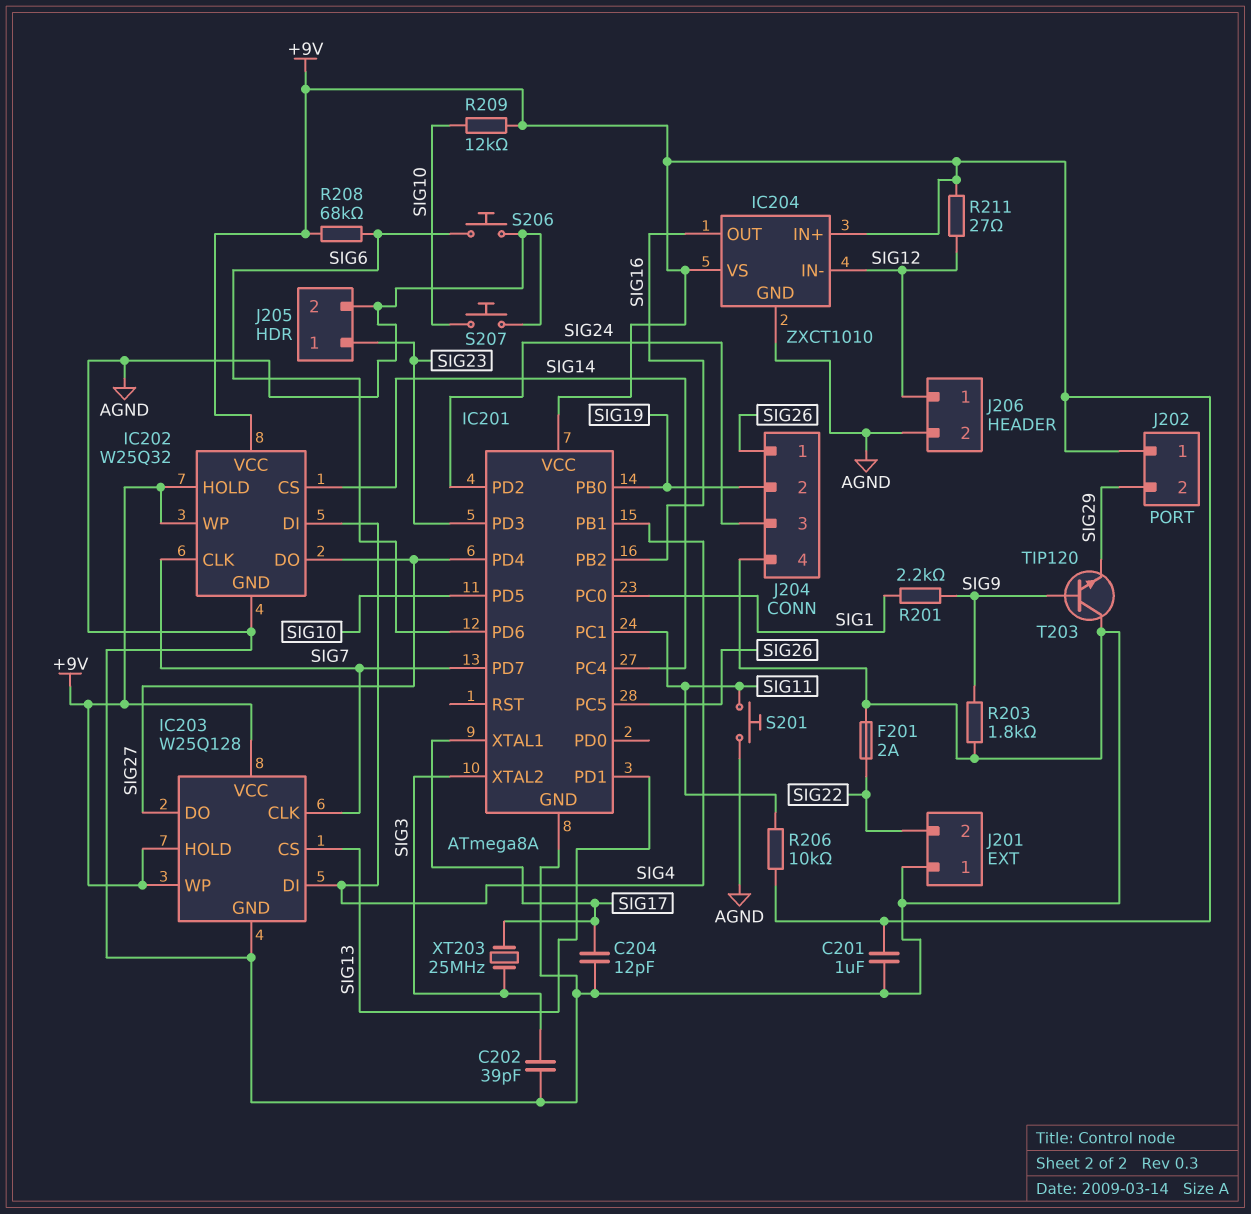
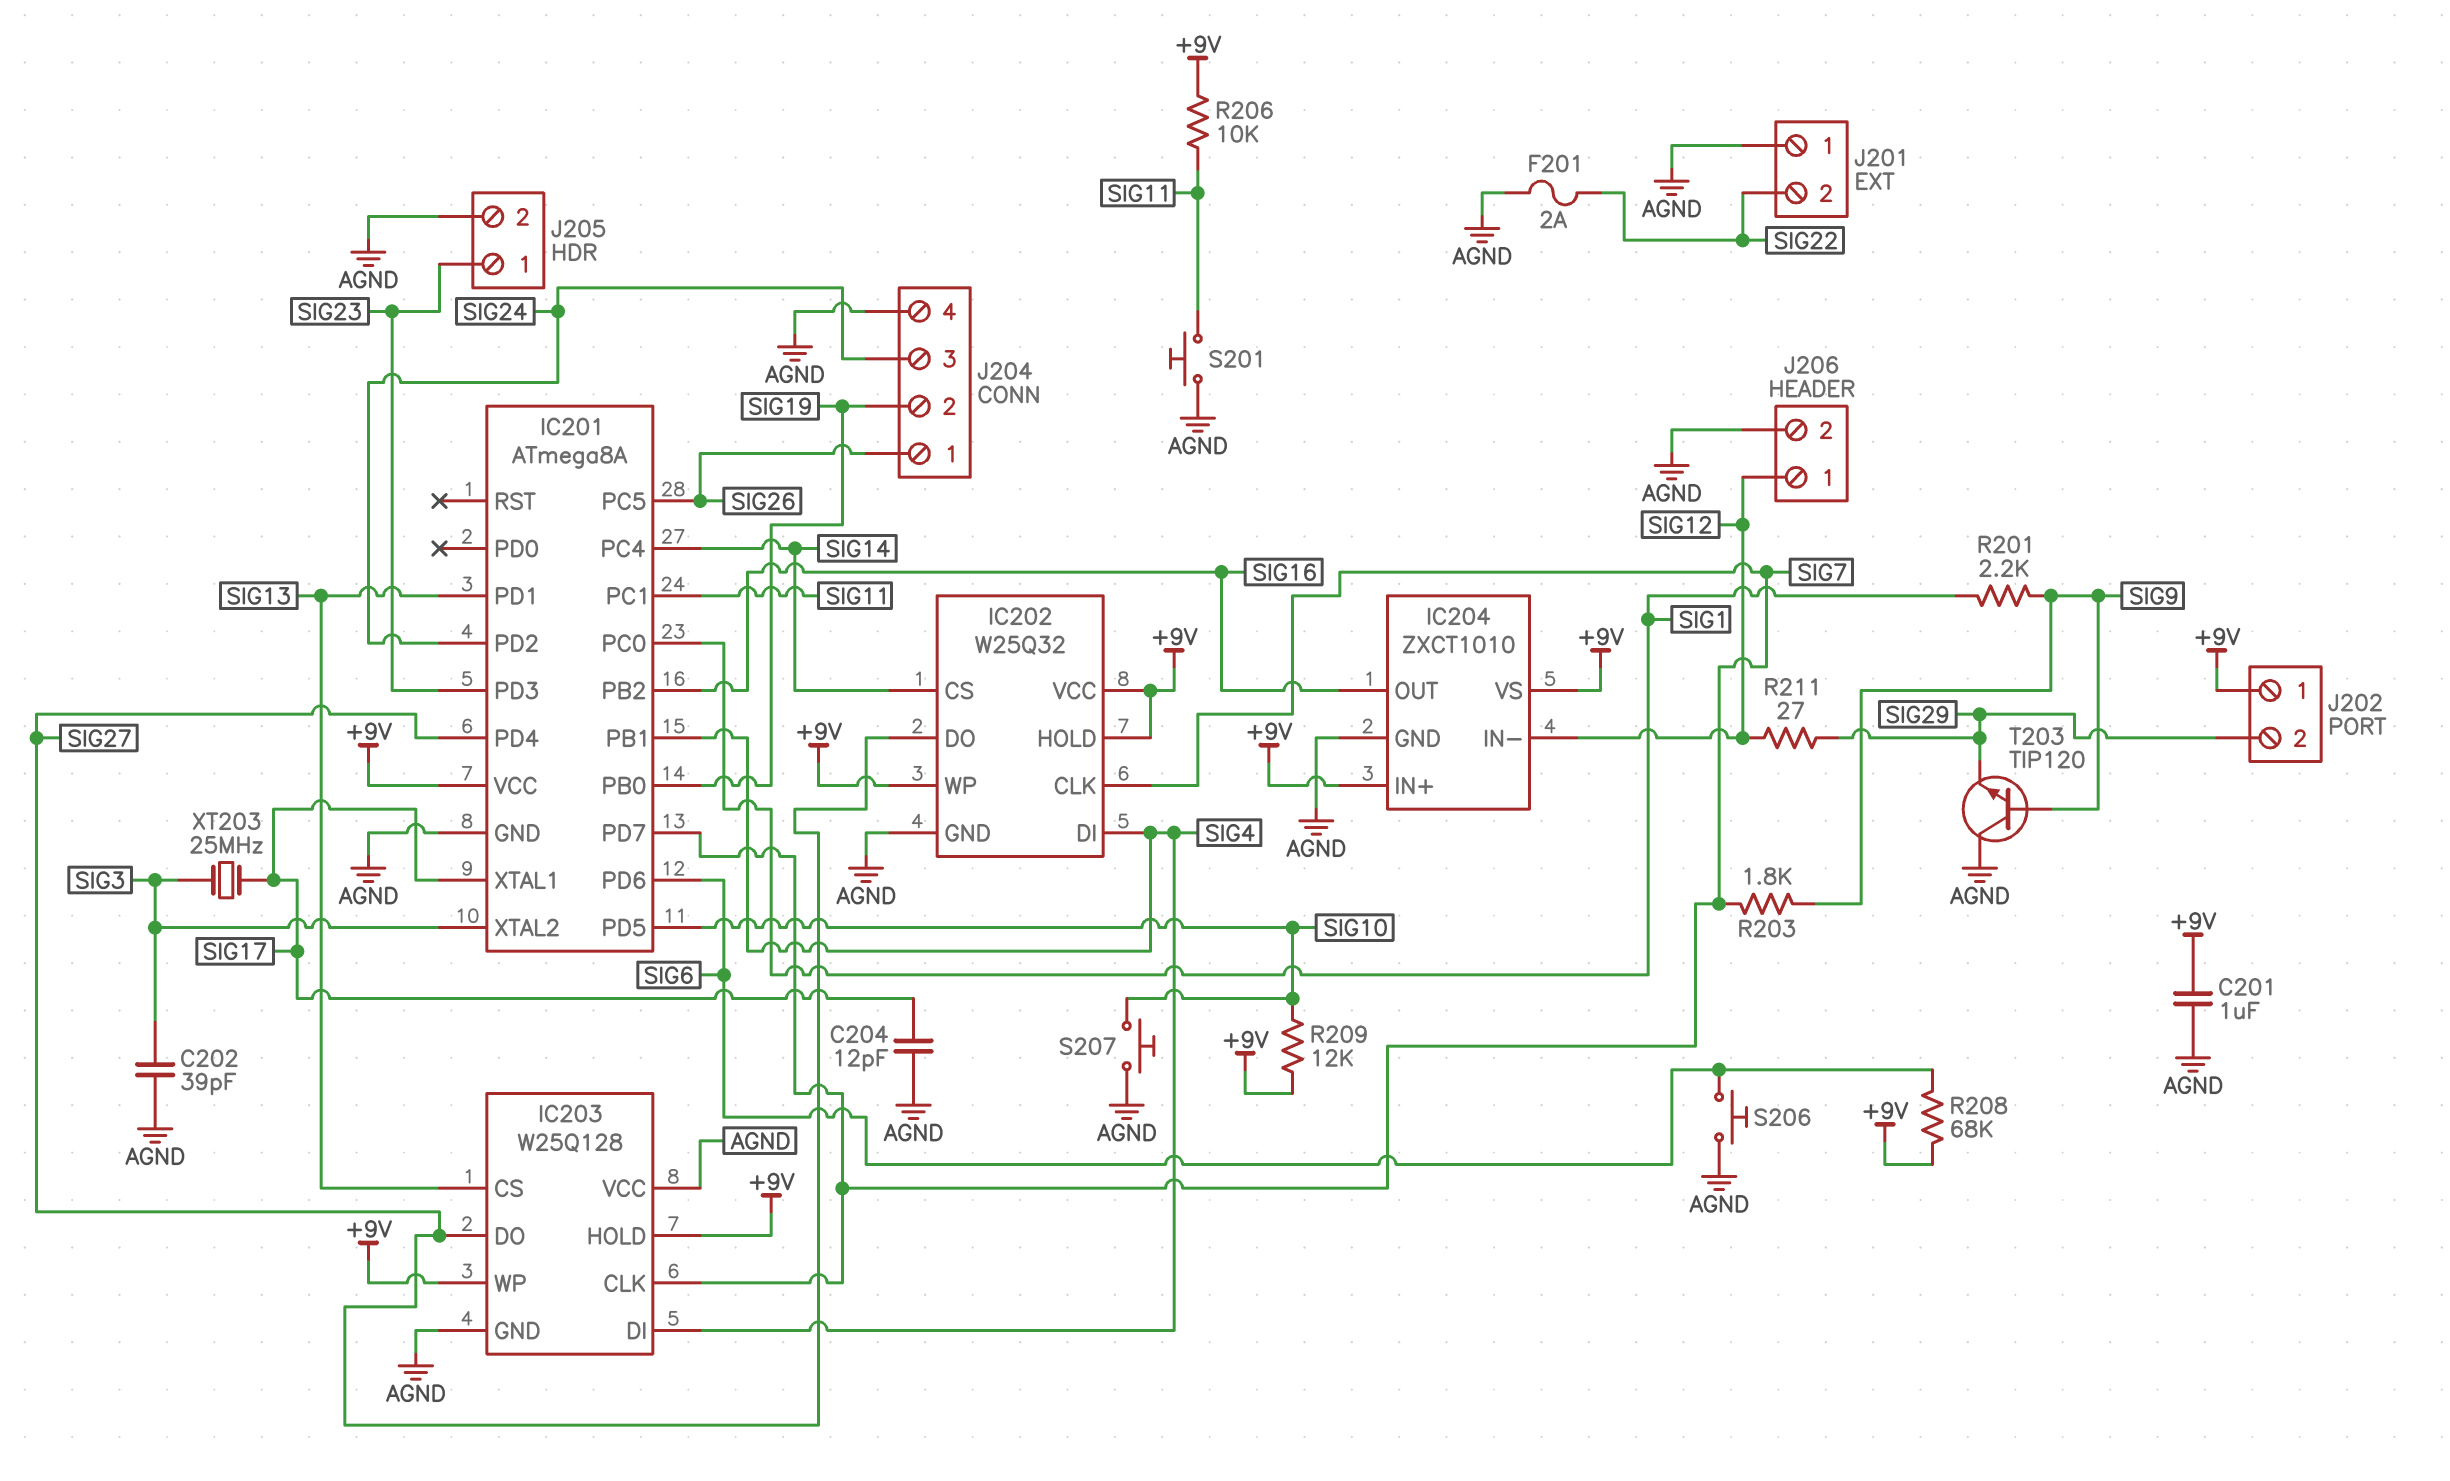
IC203 pin VCC: +9V -> AGND
R203: 1.8k (AGND, SIG9) -> 1.8k (SIG7, SIG9)
R211: 27 (+9V, SIG12) -> 27 (SIG12, SIG29)

